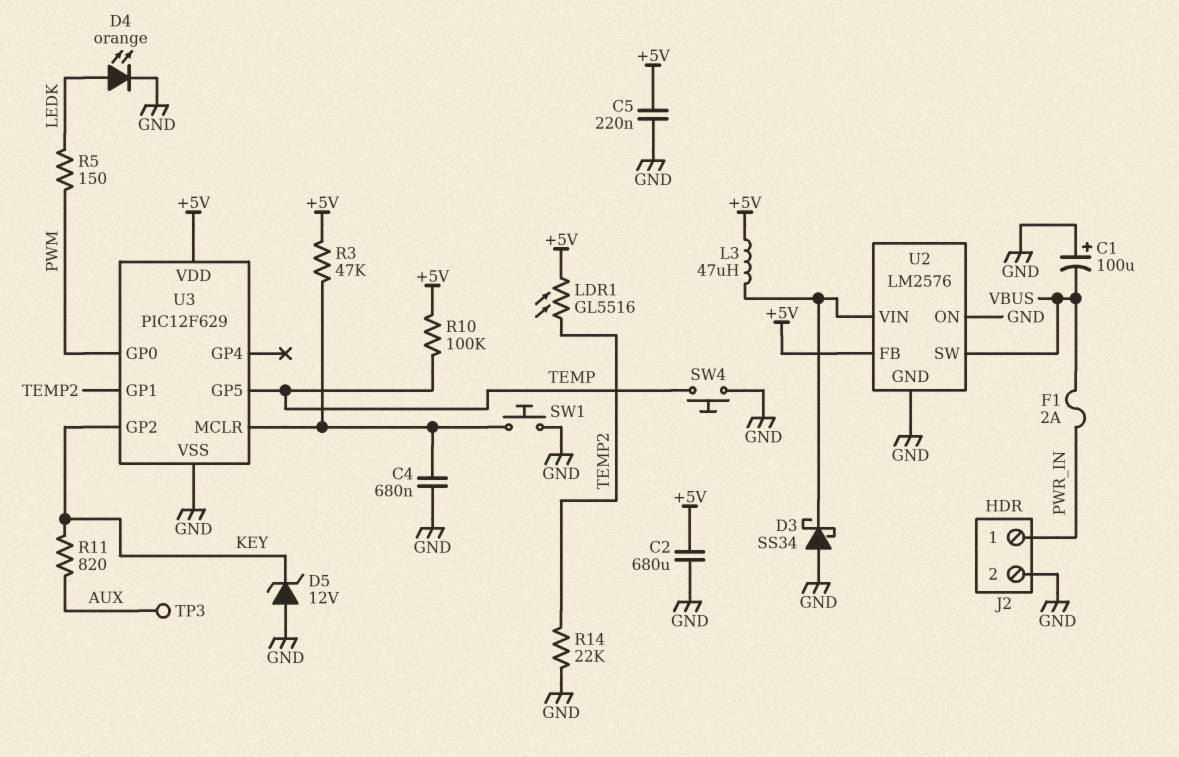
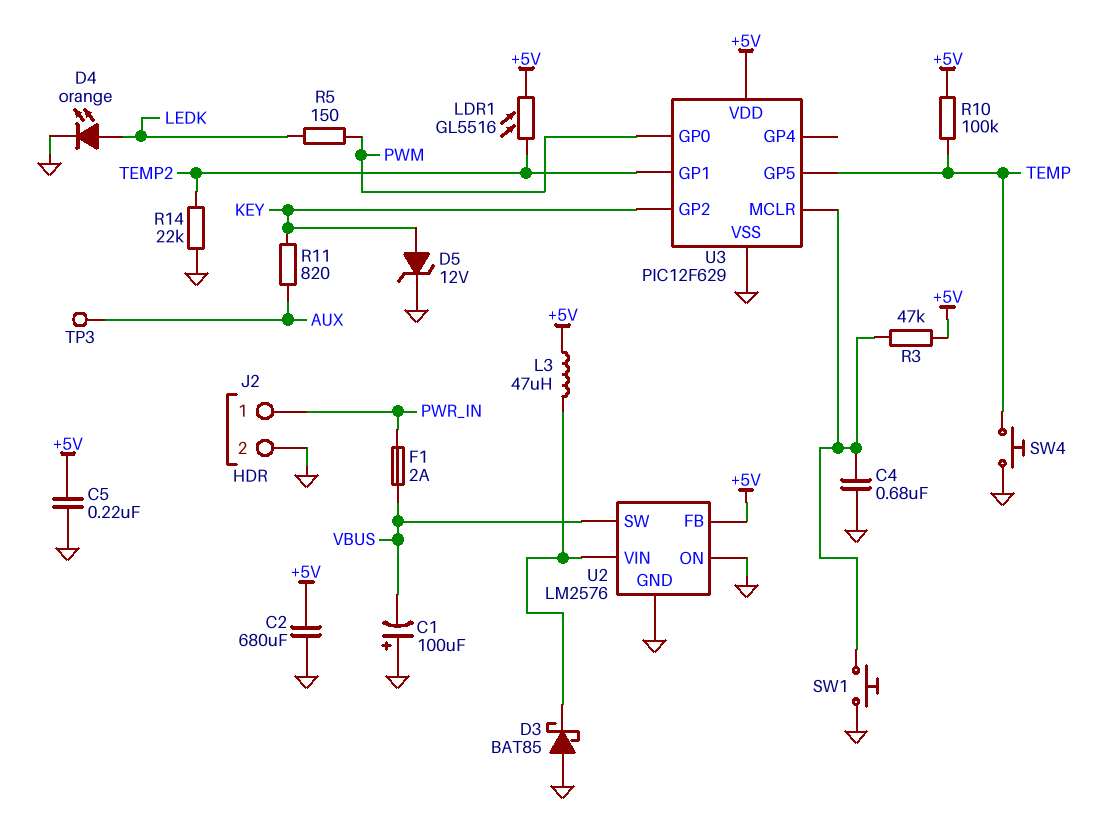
D3: schottky SS34 (A GND, K U2/VIN) -> schottky BAT85 (A GND, K U2/VIN)
D5: zener 12V (A GND, K KEY) -> zener 12V (A KEY, K GND)

